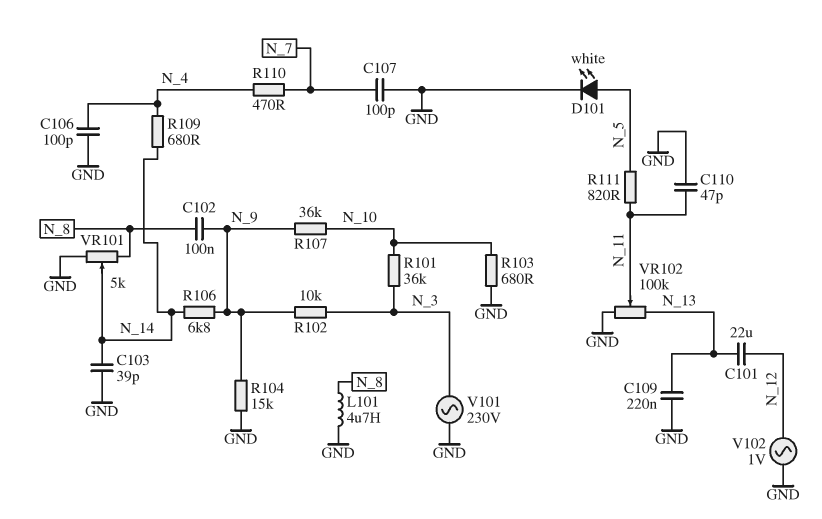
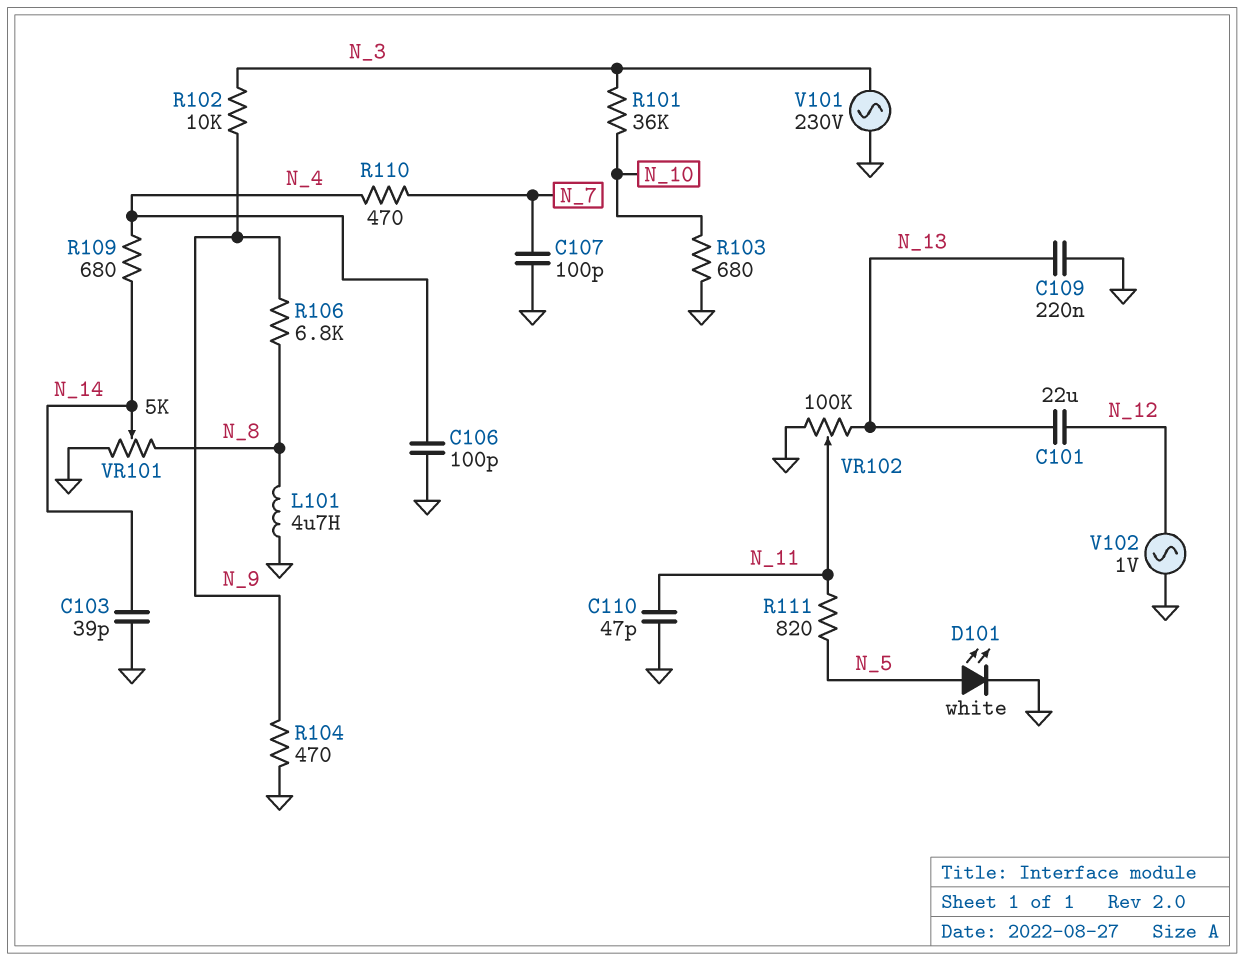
C102: 100nF (N_8, N_9) -> none
R104: 15k (GND, N_9) -> 470 (GND, N_9)
R106: 6.8k (N_9, N_14) -> 6.8k (N_8, N_9)
R107: 36k (N_9, N_10) -> none

